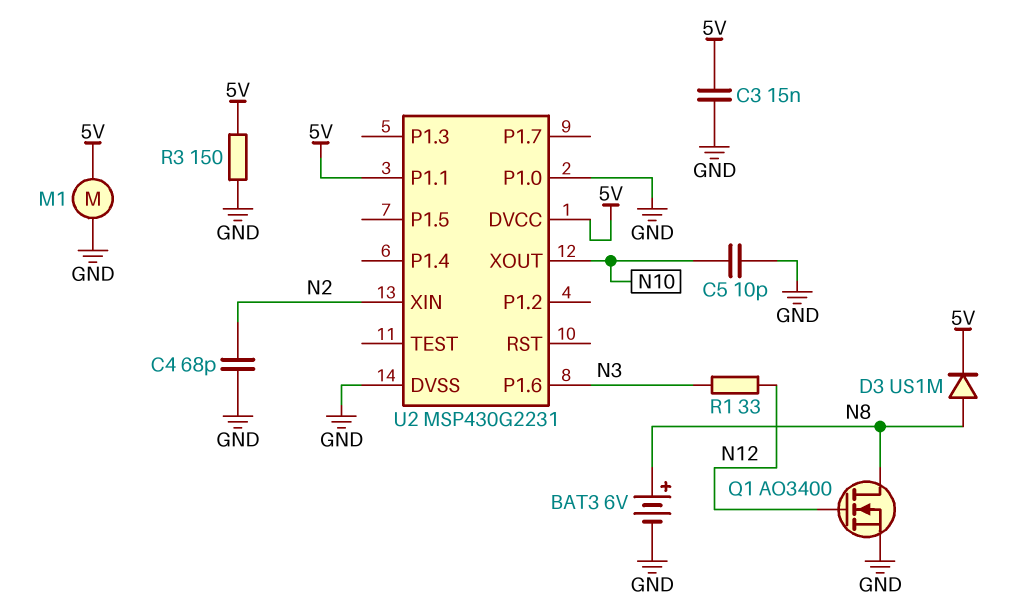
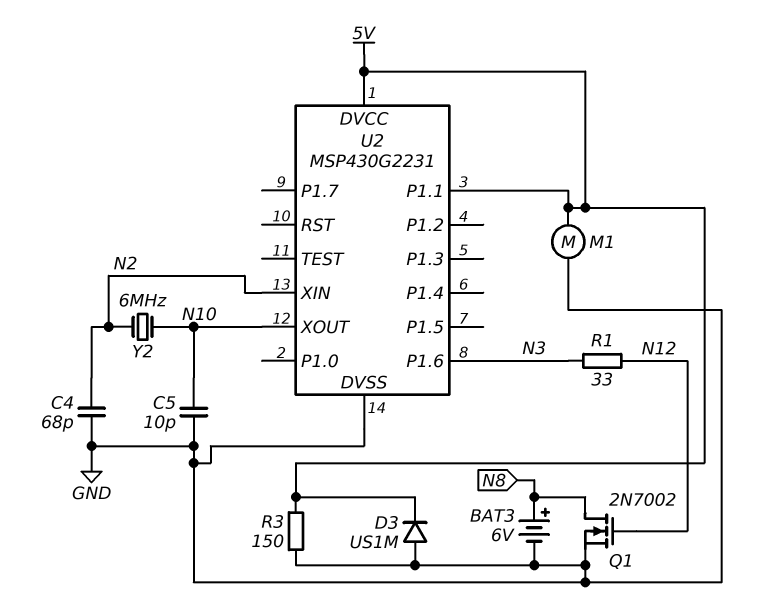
C3: 15nF (5V, GND) -> none
D3: diode US1M (A N8, K 5V) -> diode US1M (A GND, K 5V)
Q1: NMOS AO3400 (G N12, D N8, S GND) -> NMOS 2N7002 (G N12, D N8, S GND)
U2 pin P1.0: GND -> none
Y2: none -> 6MHz (N2, N10)

